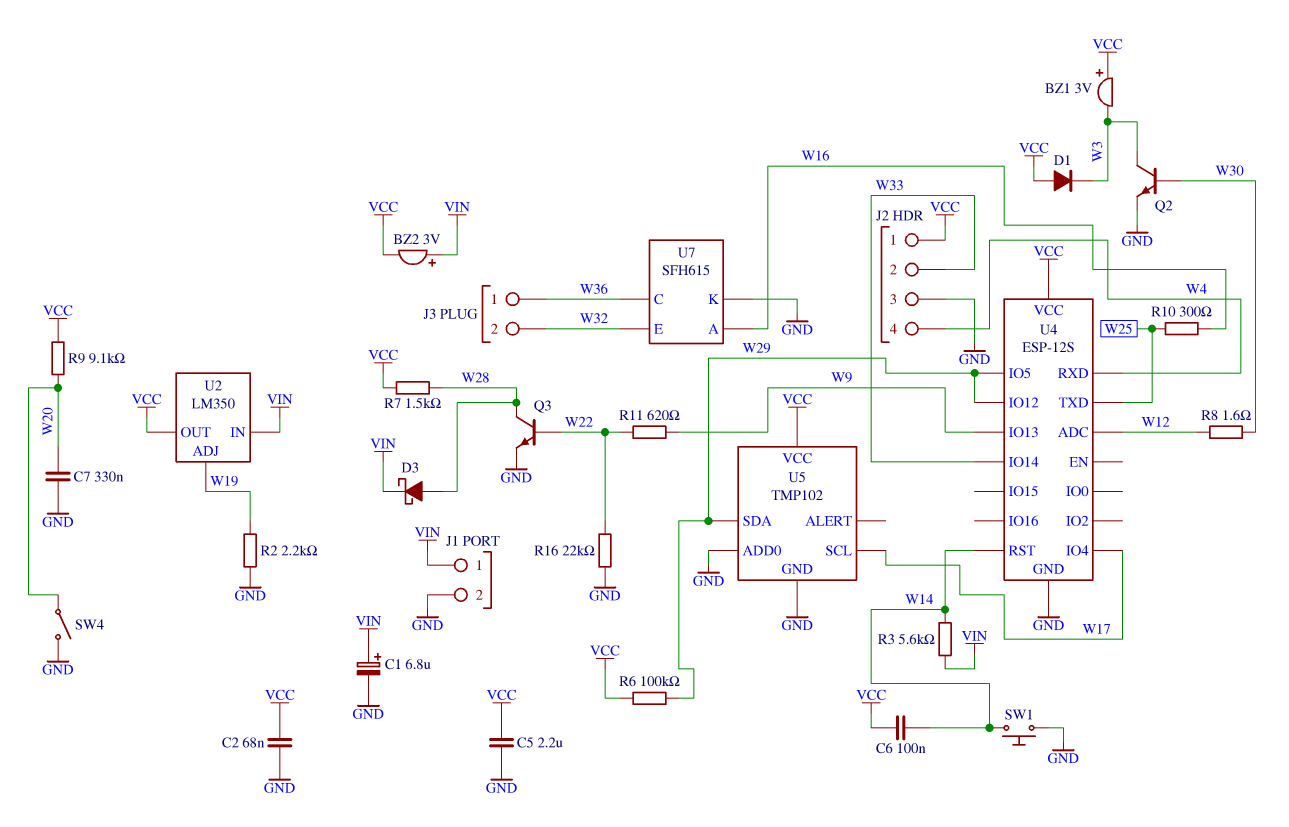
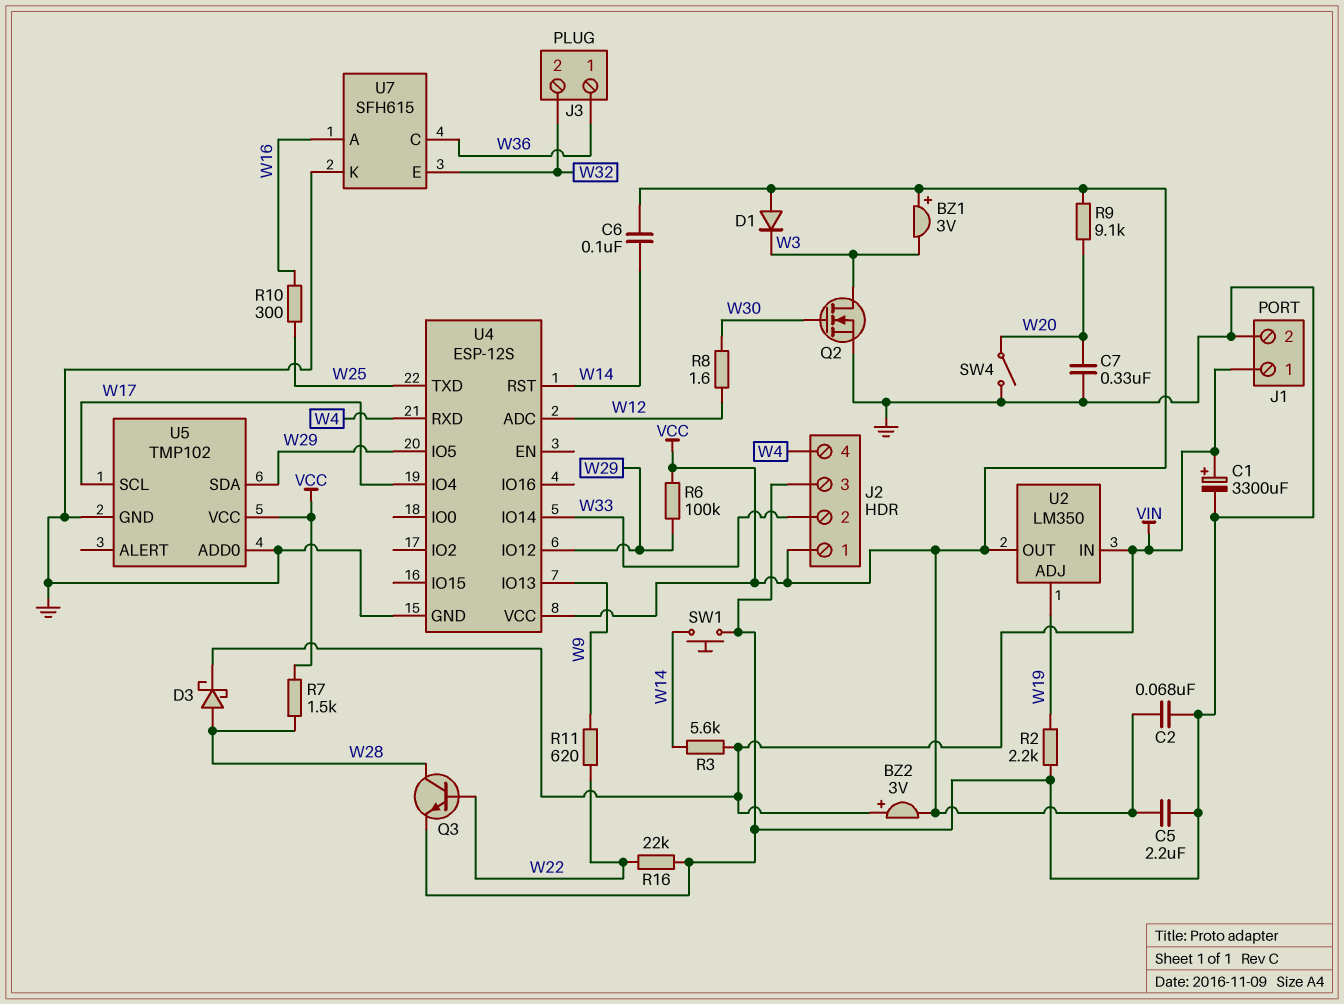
C1: 6.8uF (plus VIN, minus GND) -> 3300uF (plus VIN, minus GND)
Q2: NPN (B W30, C W3, E GND) -> NMOS (G W30, D W3, S GND)

